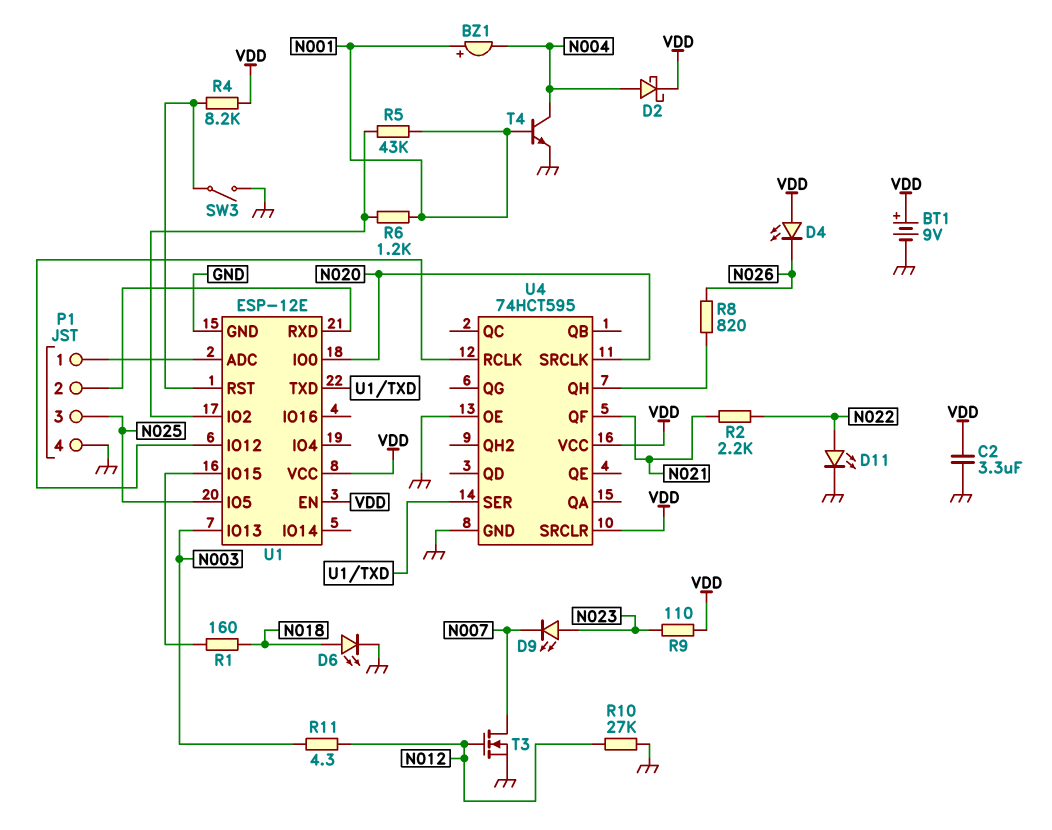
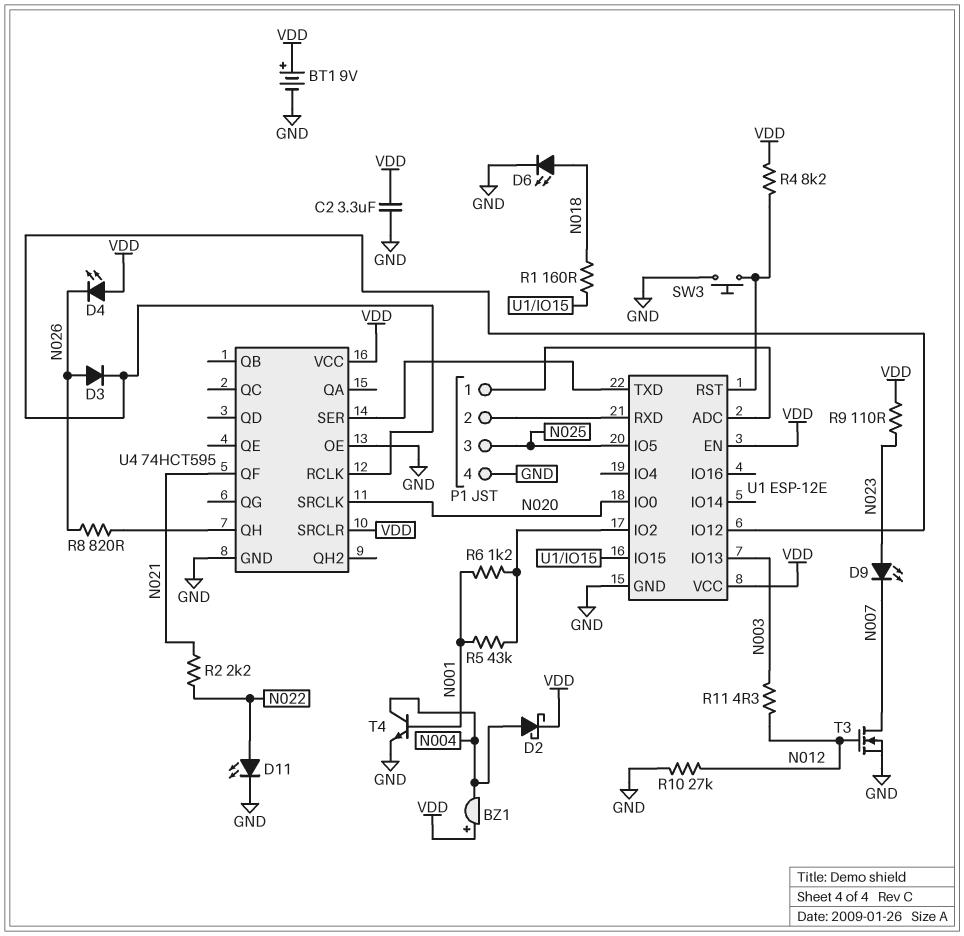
BZ1: buzzer (plus N001, minus N004) -> buzzer (plus VDD, minus N004)
D3: none -> diode (A N026, K U1/IO12)
SW3: switch (GND, U1/RST) -> button (GND, U1/RST)

